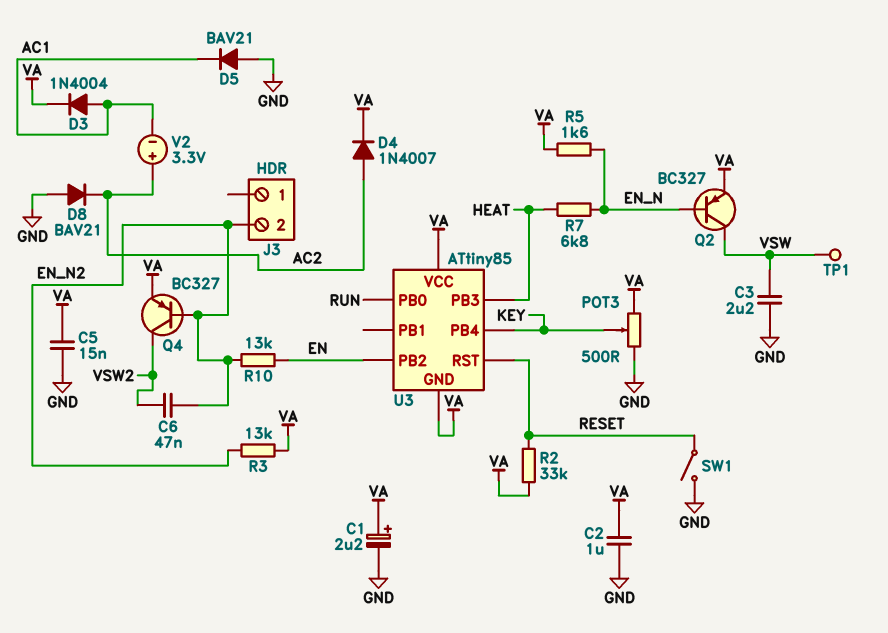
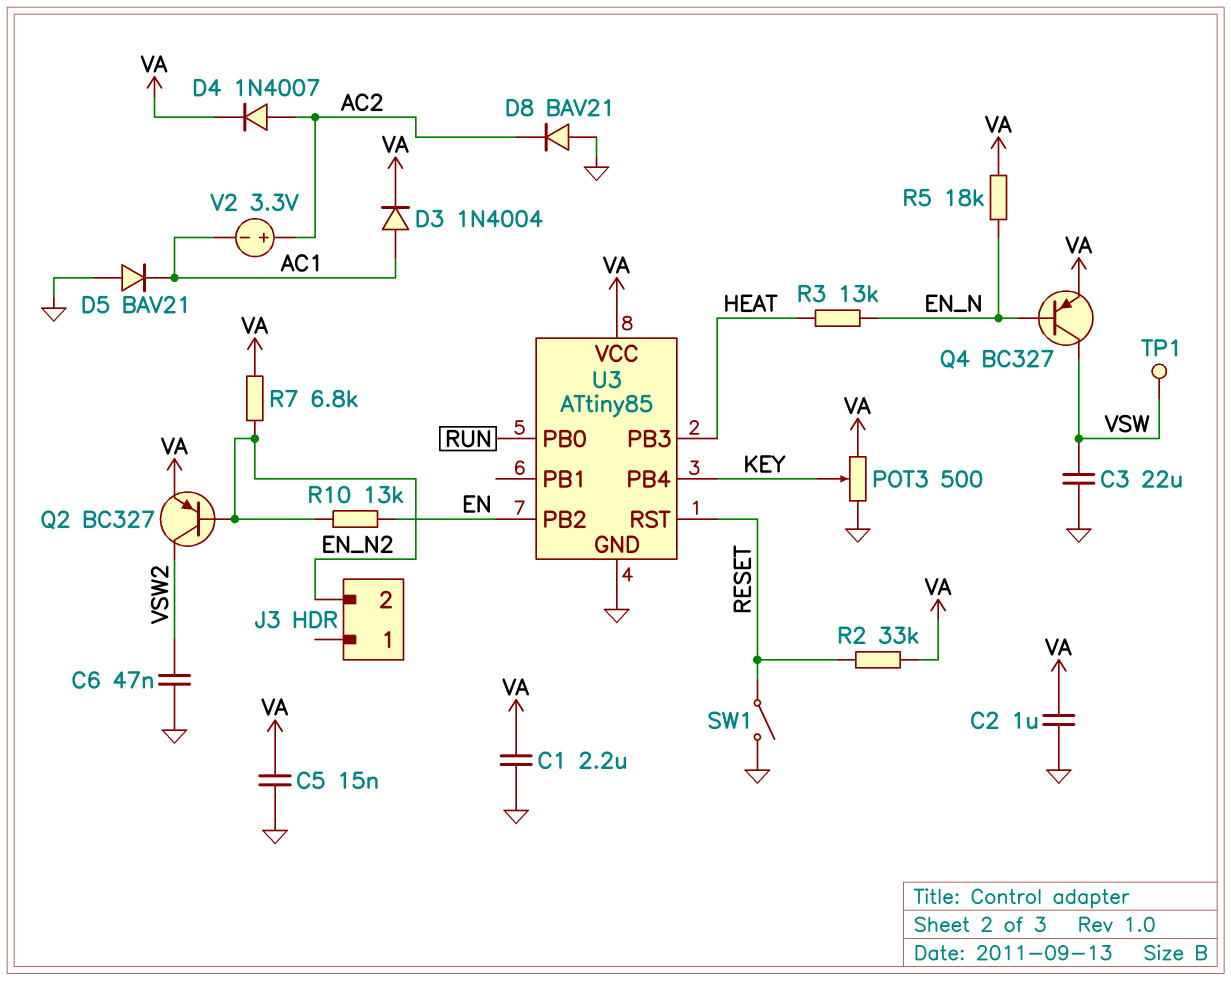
C1: 2.2uF (plus VA, minus GND) -> 2.2uF (GND, VA)
C3: 2.2uF (GND, VSW) -> 22uF (GND, VSW)
C6: 47nF (EN_N2, VSW2) -> 47nF (GND, VSW2)
Q2: PNP BC327 (B EN_N, C VSW, E VA) -> PNP BC327 (B EN_N2, C VSW2, E VA)
Q4: PNP BC327 (B EN_N2, C VSW2, E VA) -> PNP BC327 (B EN_N, C VSW, E VA)
R3: 13k (EN_N2, VA) -> 13k (EN_N, HEAT)
R5: 1.6k (EN_N, VA) -> 18k (EN_N, VA)
R7: 6.8k (EN_N, HEAT) -> 6.8k (EN_N2, VA)
U3 pin GND: VA -> GND

